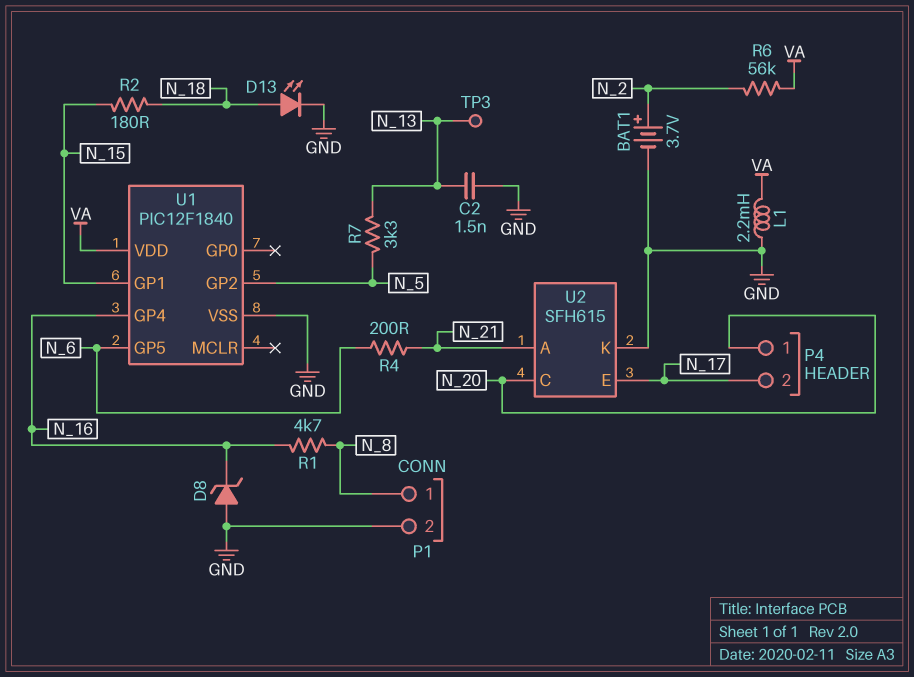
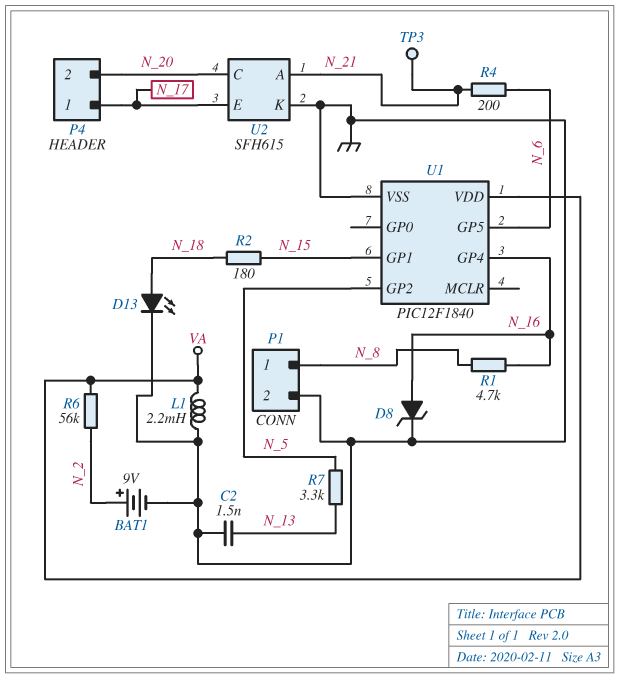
BAT1: 3.7V (plus N_2, minus GND) -> 9V (plus N_2, minus GND)
D8: zener (A GND, K N_16) -> zener (A N_16, K GND)
P4 pin 1: N_20 -> N_17
P4 pin 2: N_17 -> N_20
TP3: test point (N_13) -> test point (N_21)

